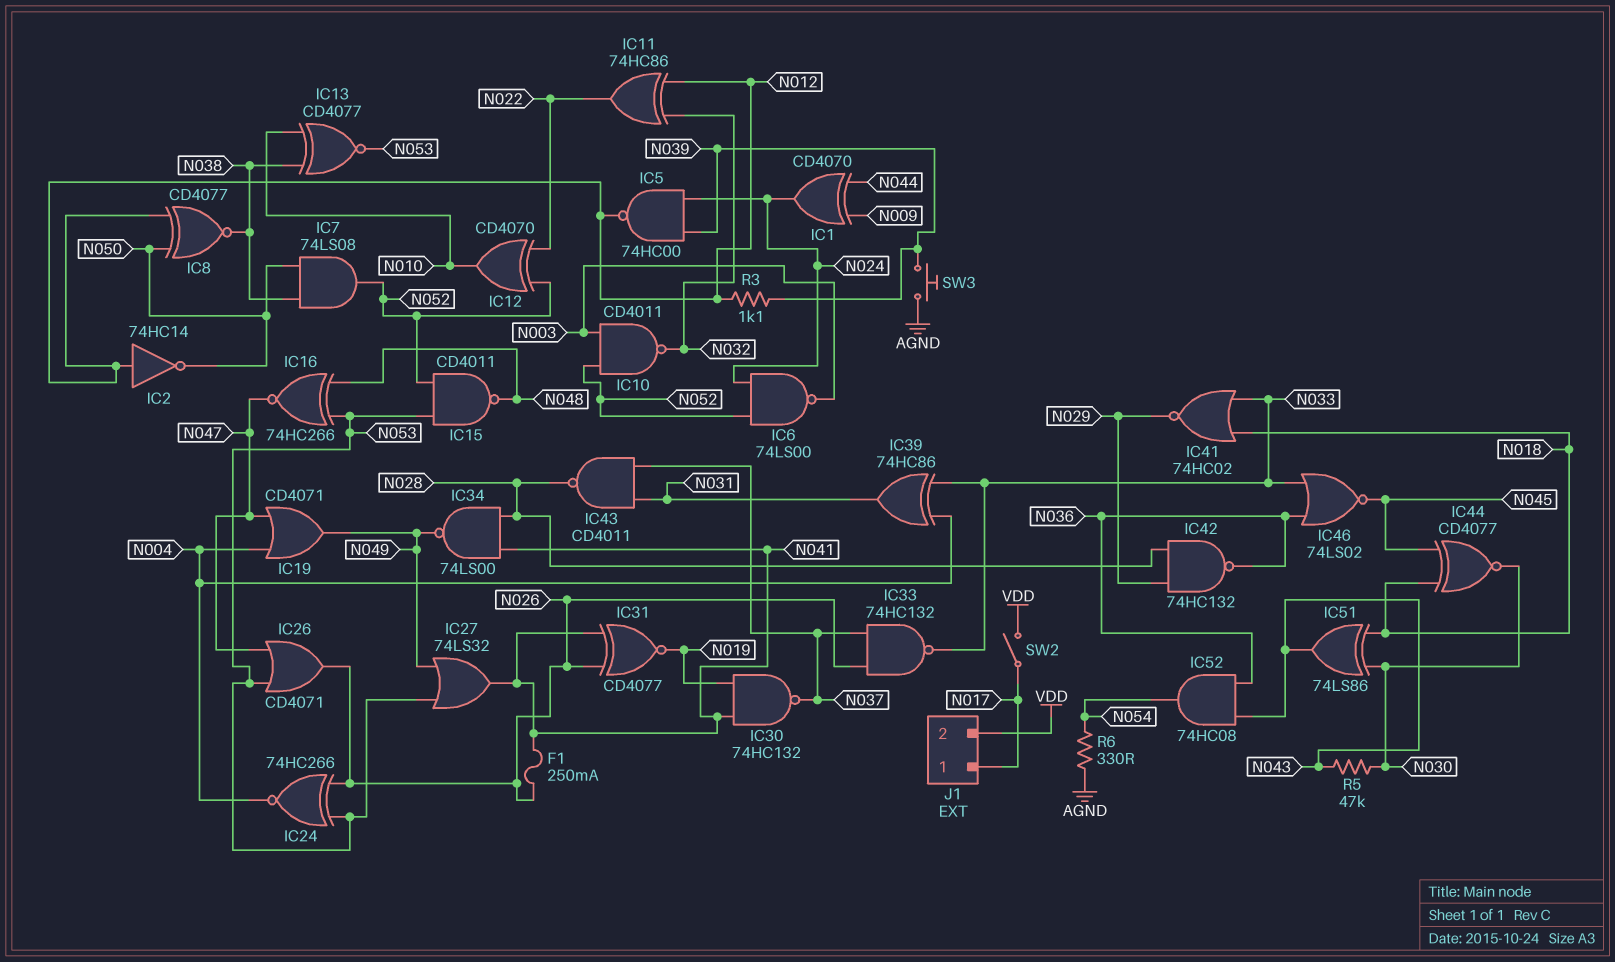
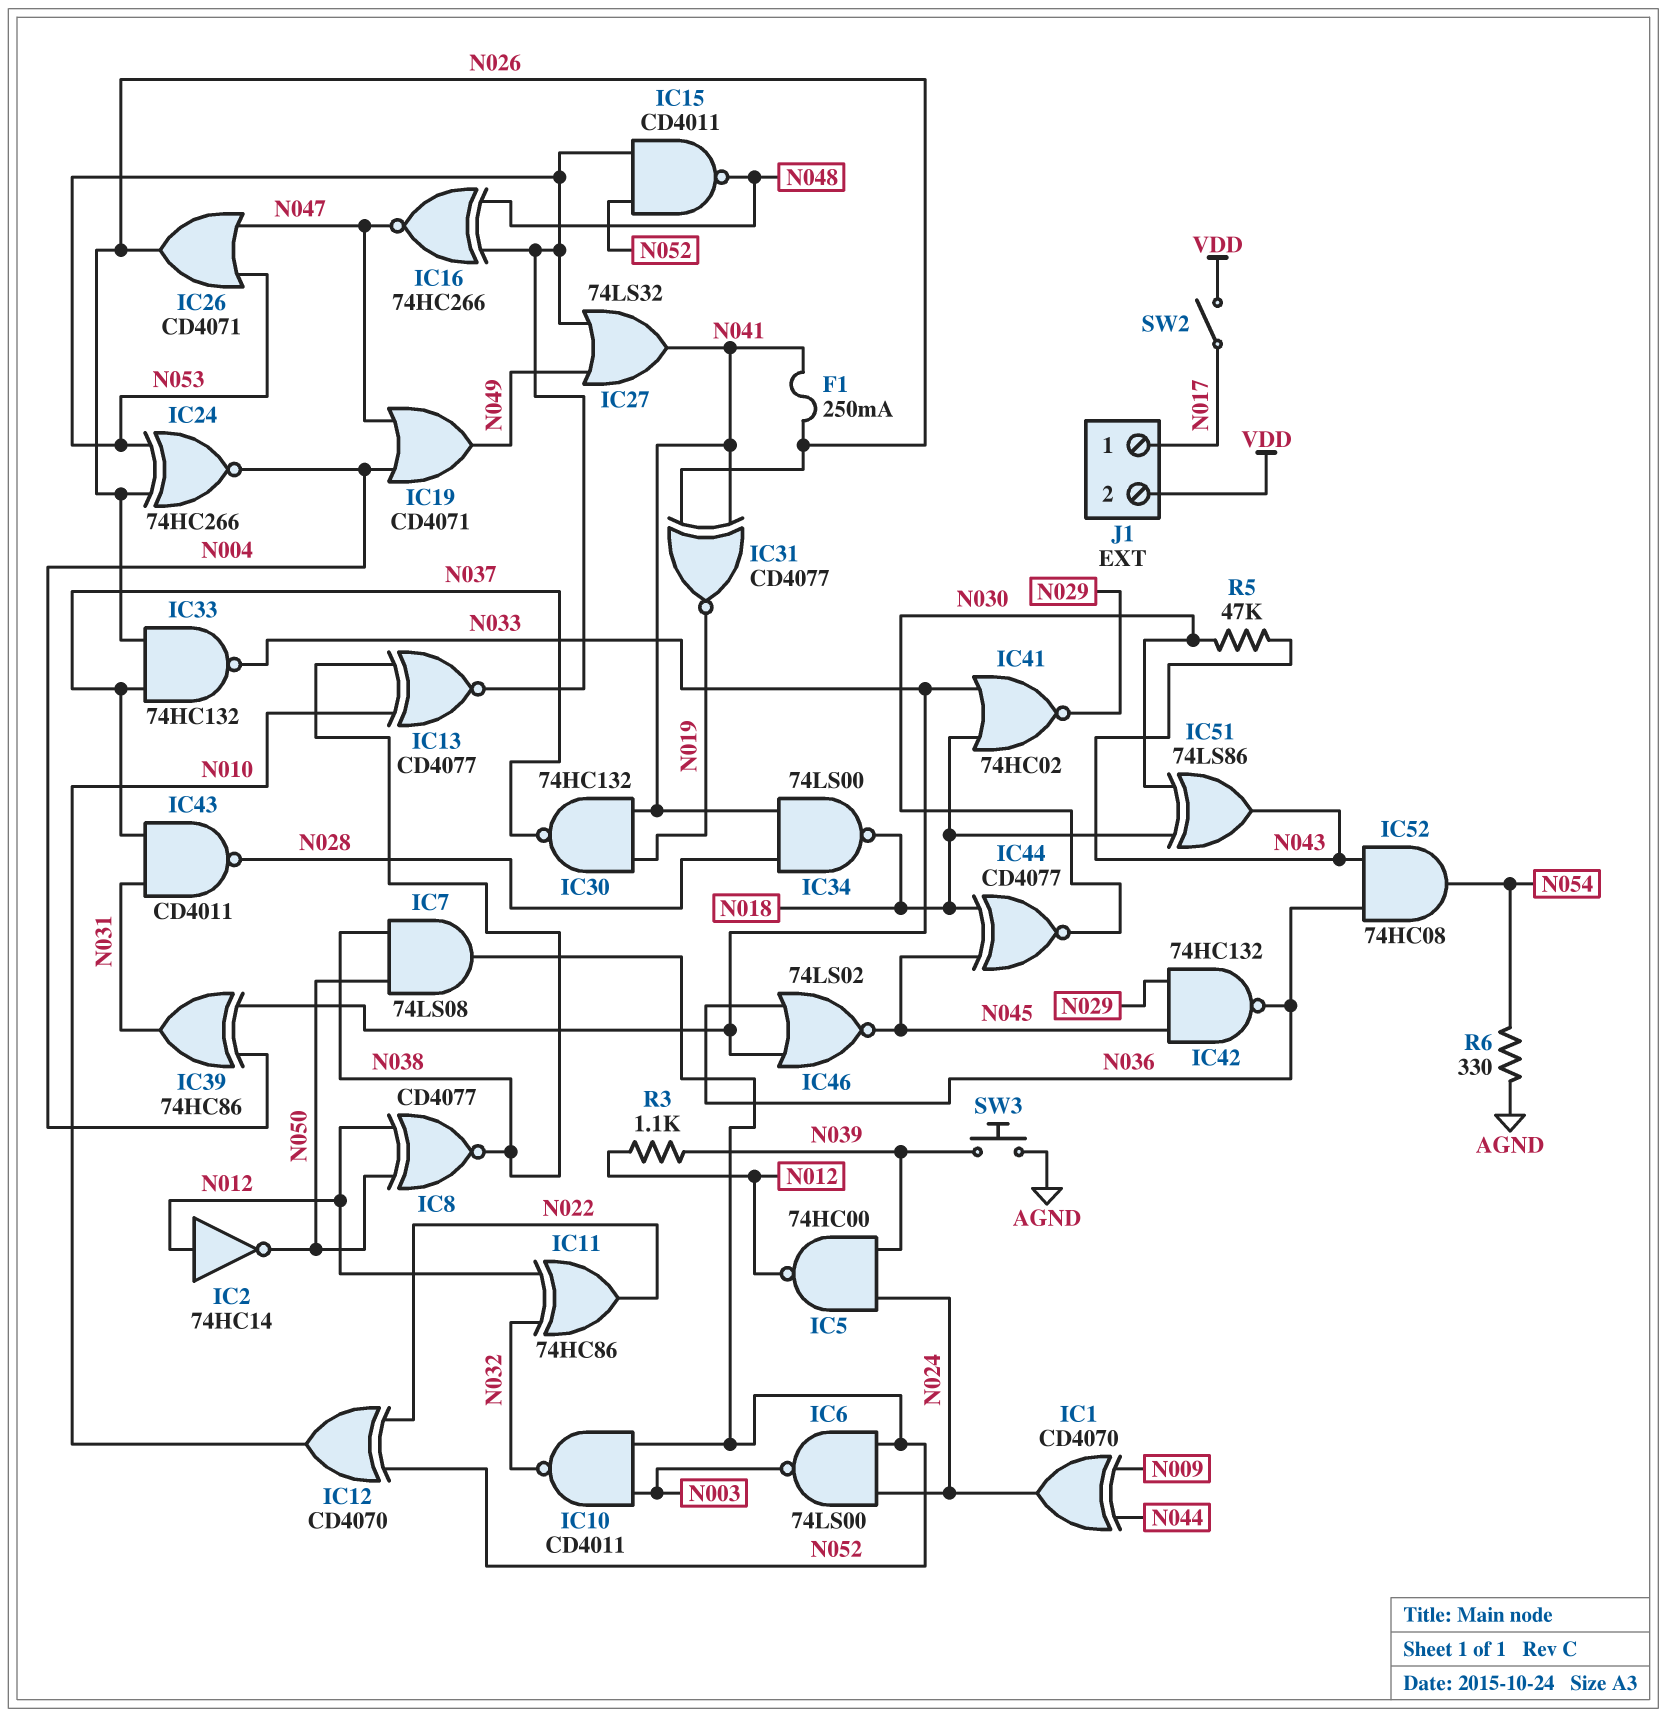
IC34: NAND 74LS00 (in N028, in N041, out N049) -> NAND 74LS00 (in N028, in N041, out N018)
IC42: NAND 74HC132 (in N028, in N029, out N036) -> NAND 74HC132 (in N029, in N045, out N036)

